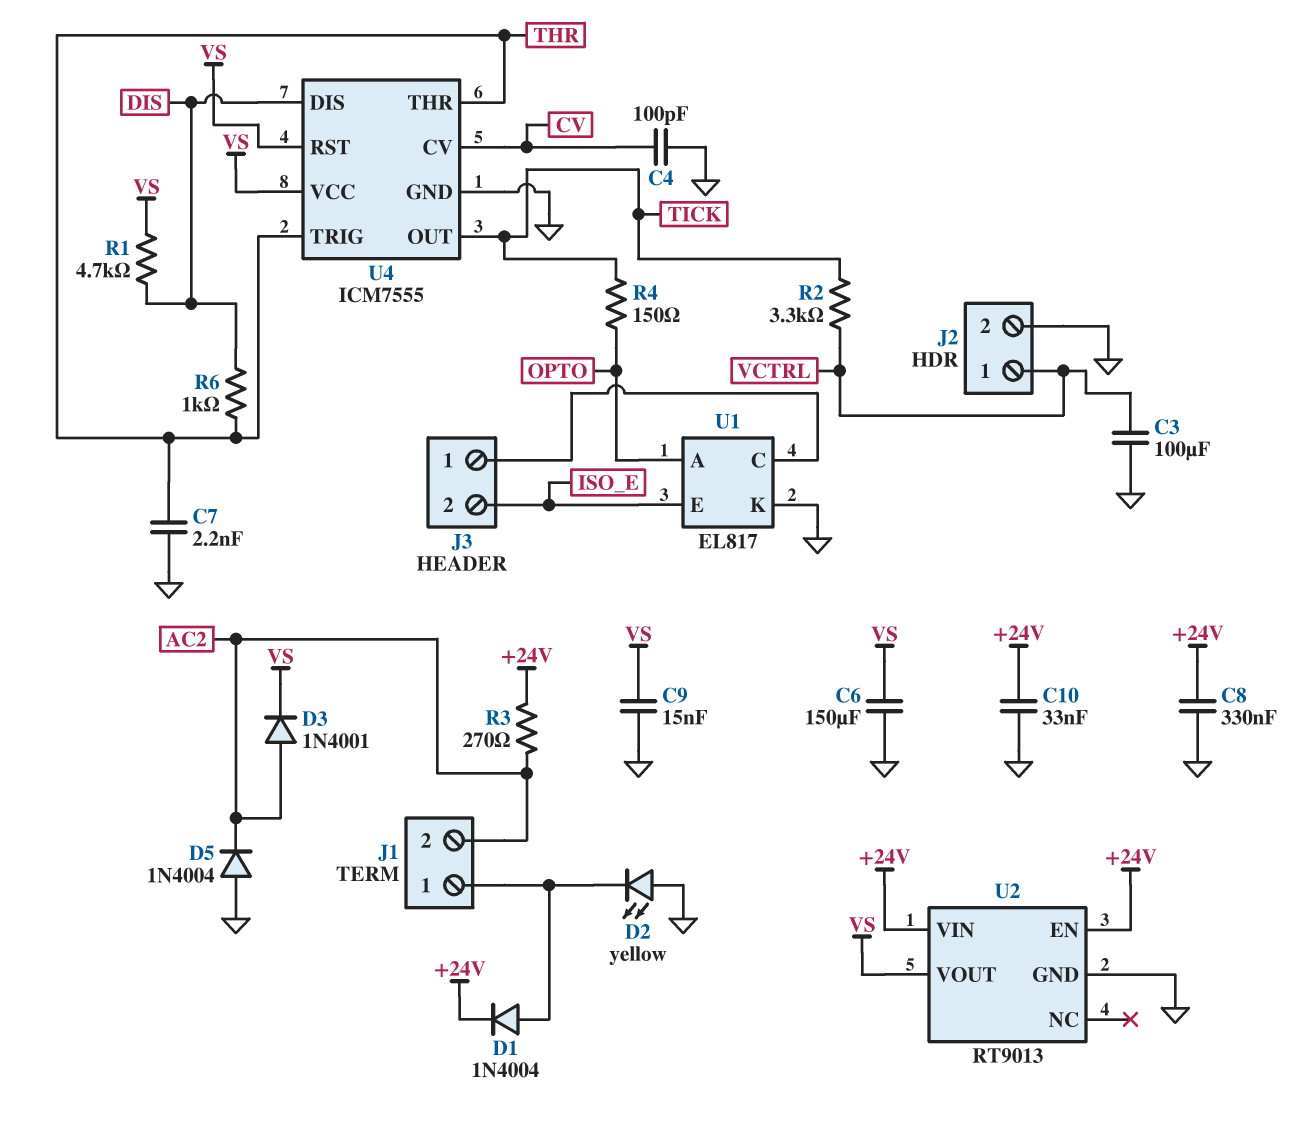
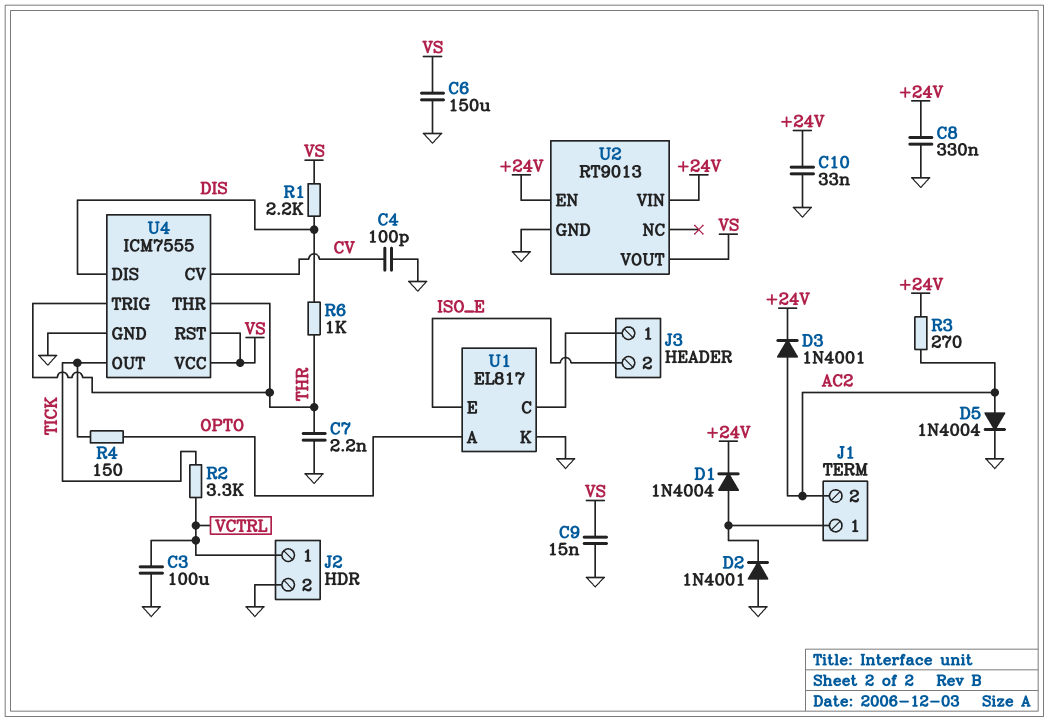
D2: LED yellow (A GND, K J1/1) -> diode 1N4001 (A GND, K J1/1)
D3: diode 1N4001 (A AC2, K VS) -> diode 1N4001 (A AC2, K +24V)
D5: diode 1N4004 (A GND, K AC2) -> diode 1N4004 (A AC2, K GND)
R1: 4.7k (DIS, VS) -> 2.2k (DIS, VS)

